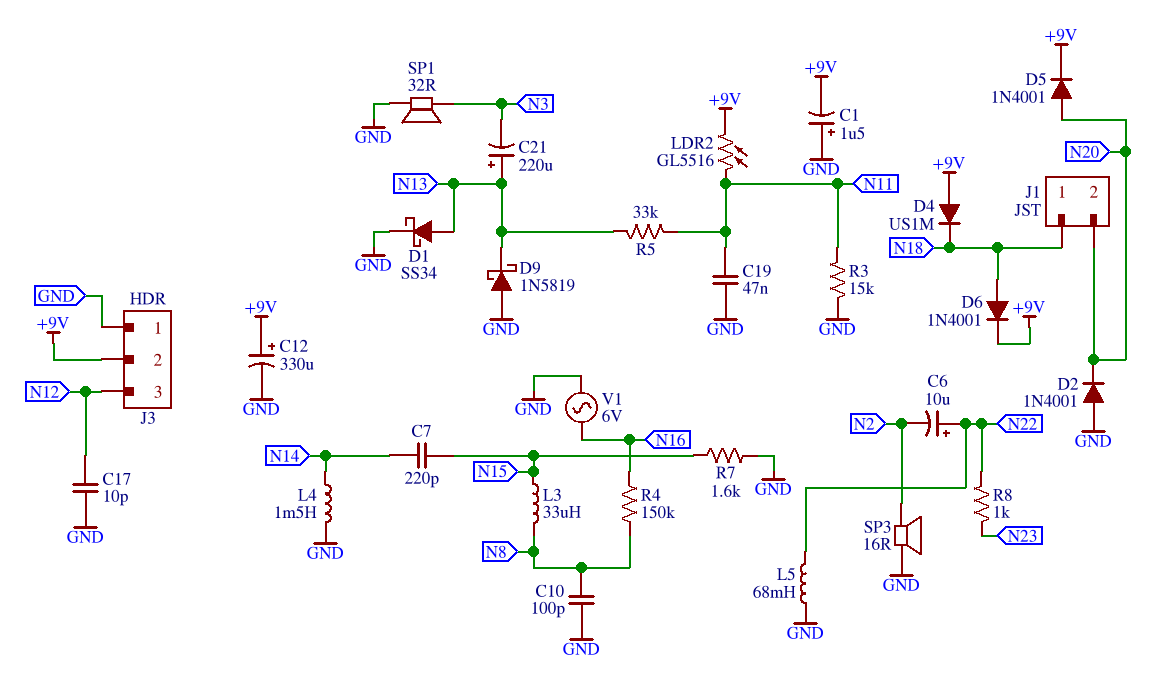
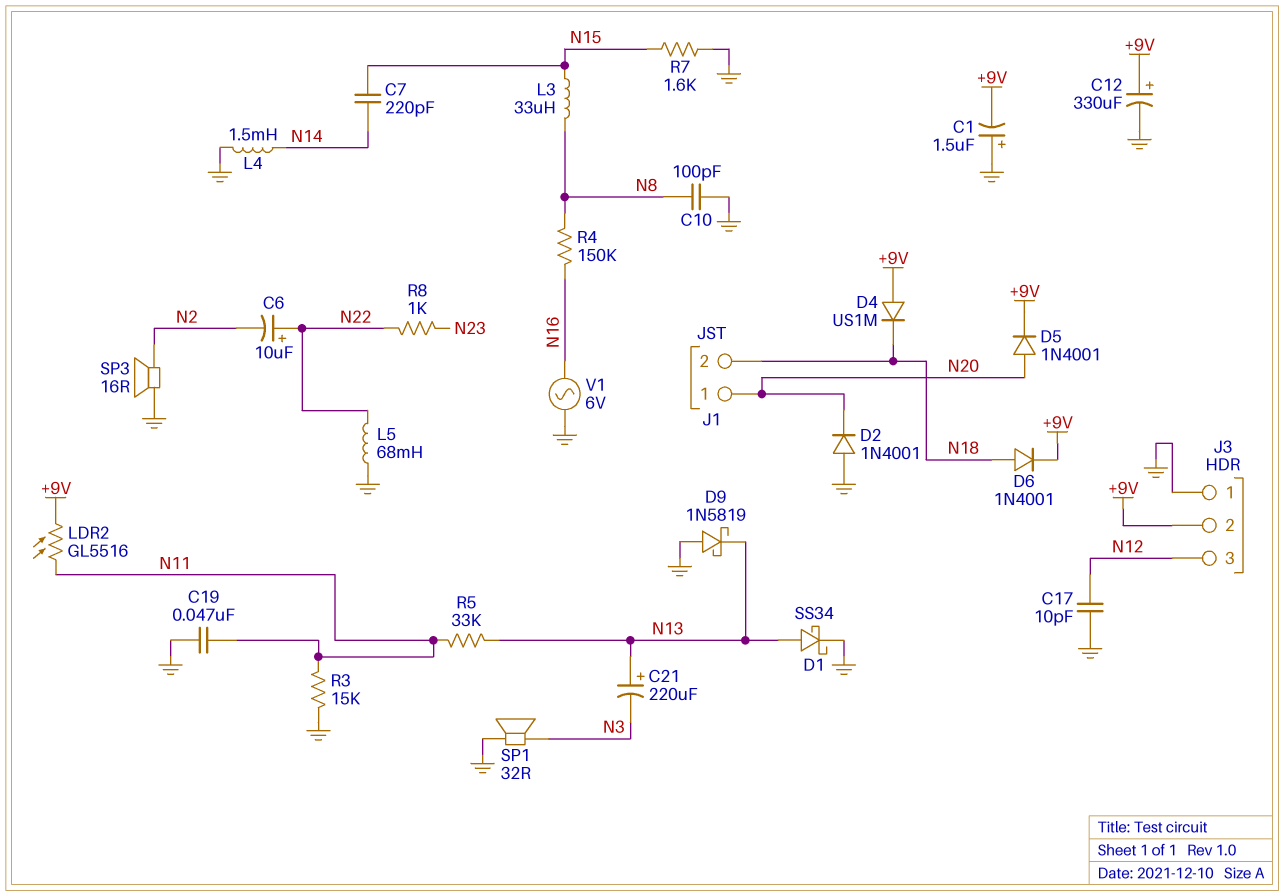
J1 pin 1: N18 -> N20
J1 pin 2: N20 -> N18

